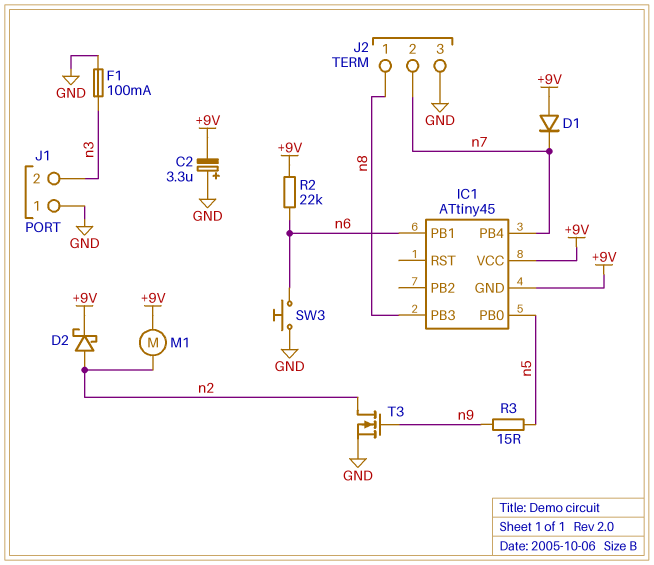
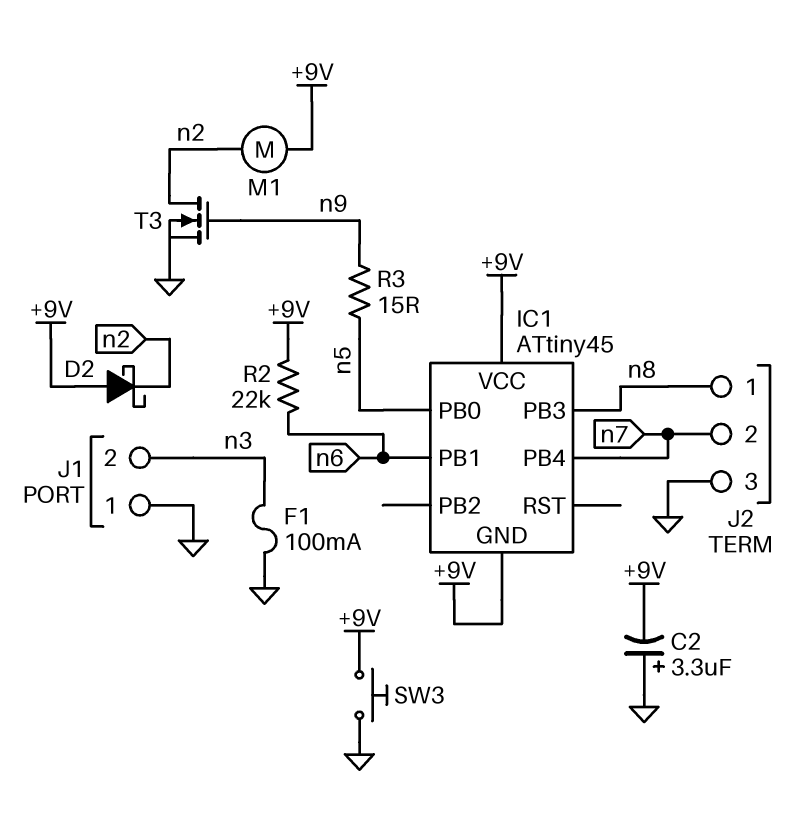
D1: diode (A +9V, K n7) -> none
D2: schottky (A n2, K +9V) -> schottky (A +9V, K n2)
SW3: button (GND, n6) -> button (+9V, GND)

